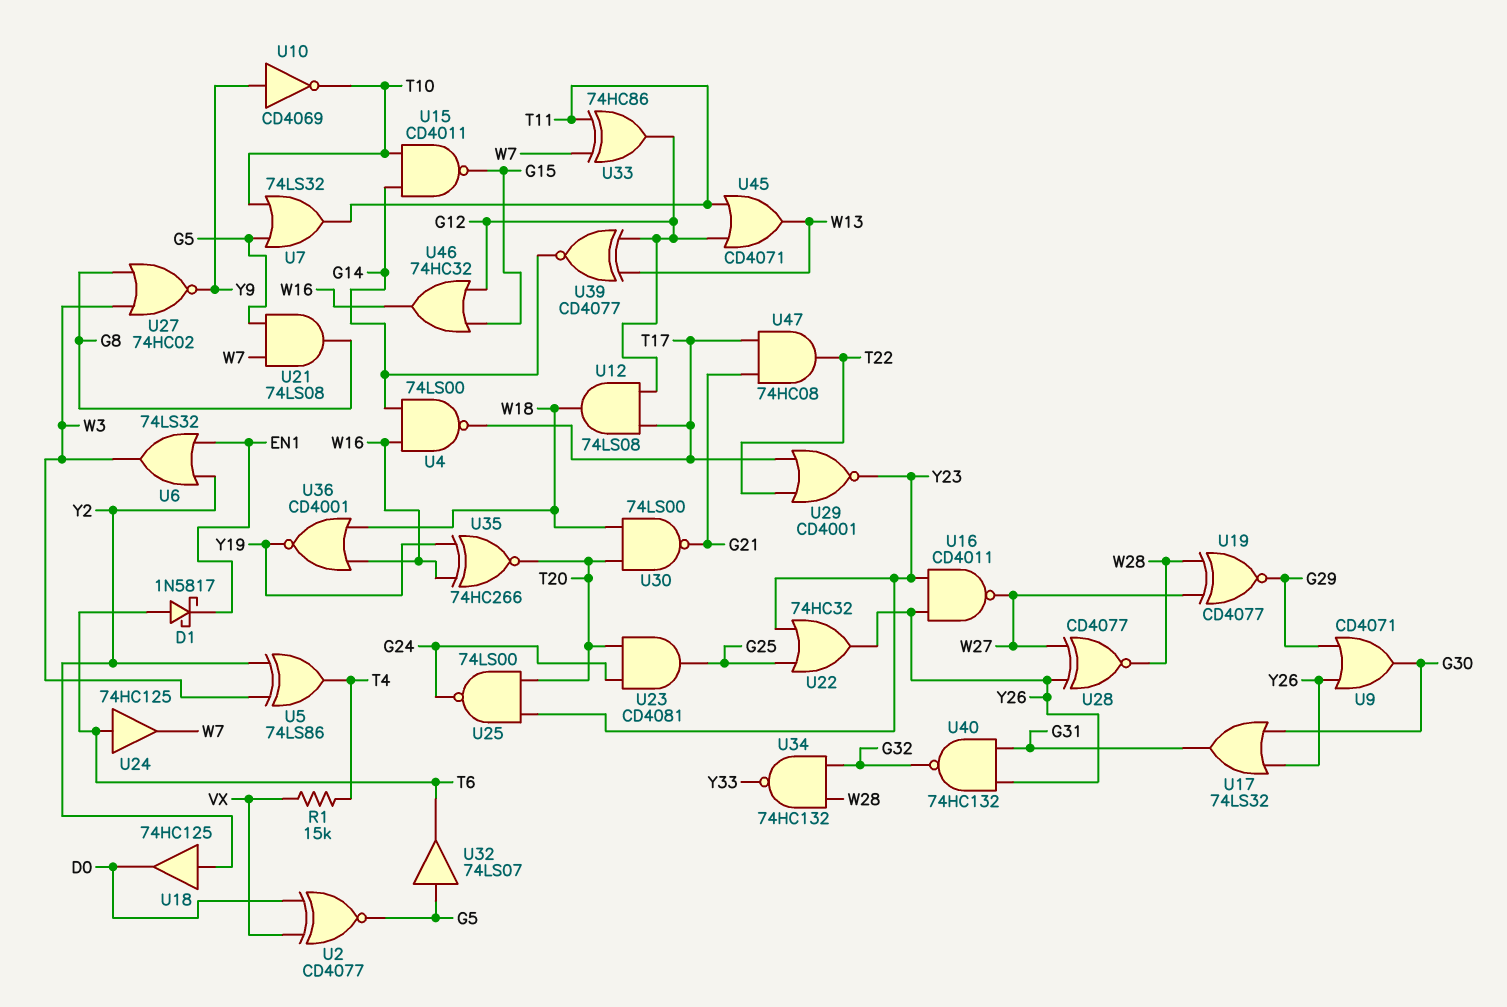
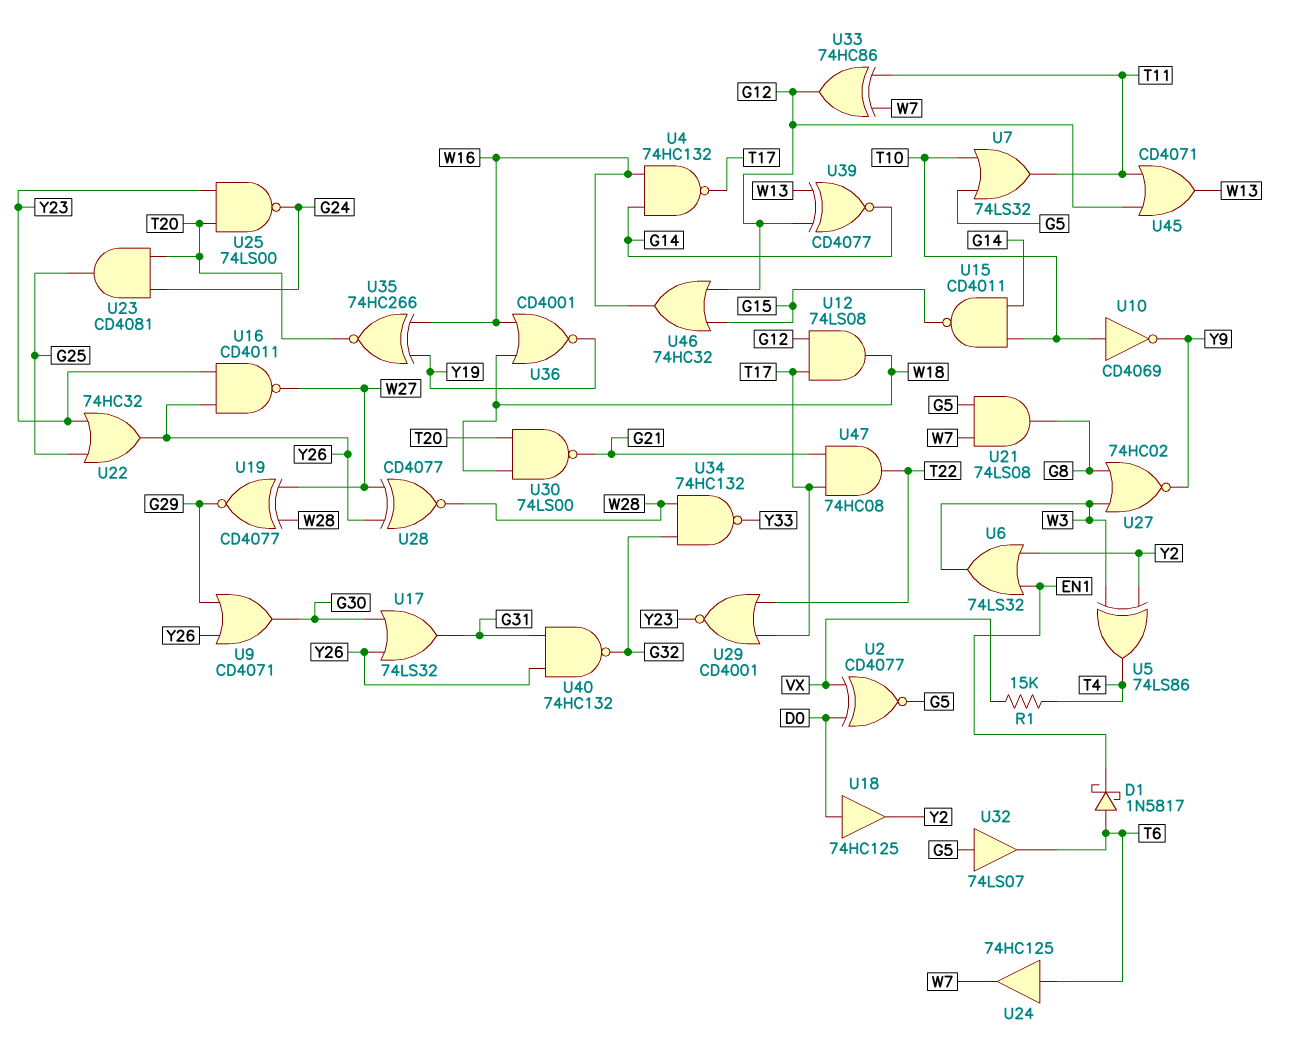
U4: NAND 74LS00 (in G14, in W16, out T17) -> NAND 74HC132 (in G14, in W16, out T17)
U10: NOT CD4069 (in Y9, out T10) -> NOT CD4069 (in T10, out Y9)
U18: buffer 74HC125 (in Y2, out D0) -> buffer 74HC125 (in D0, out Y2)

